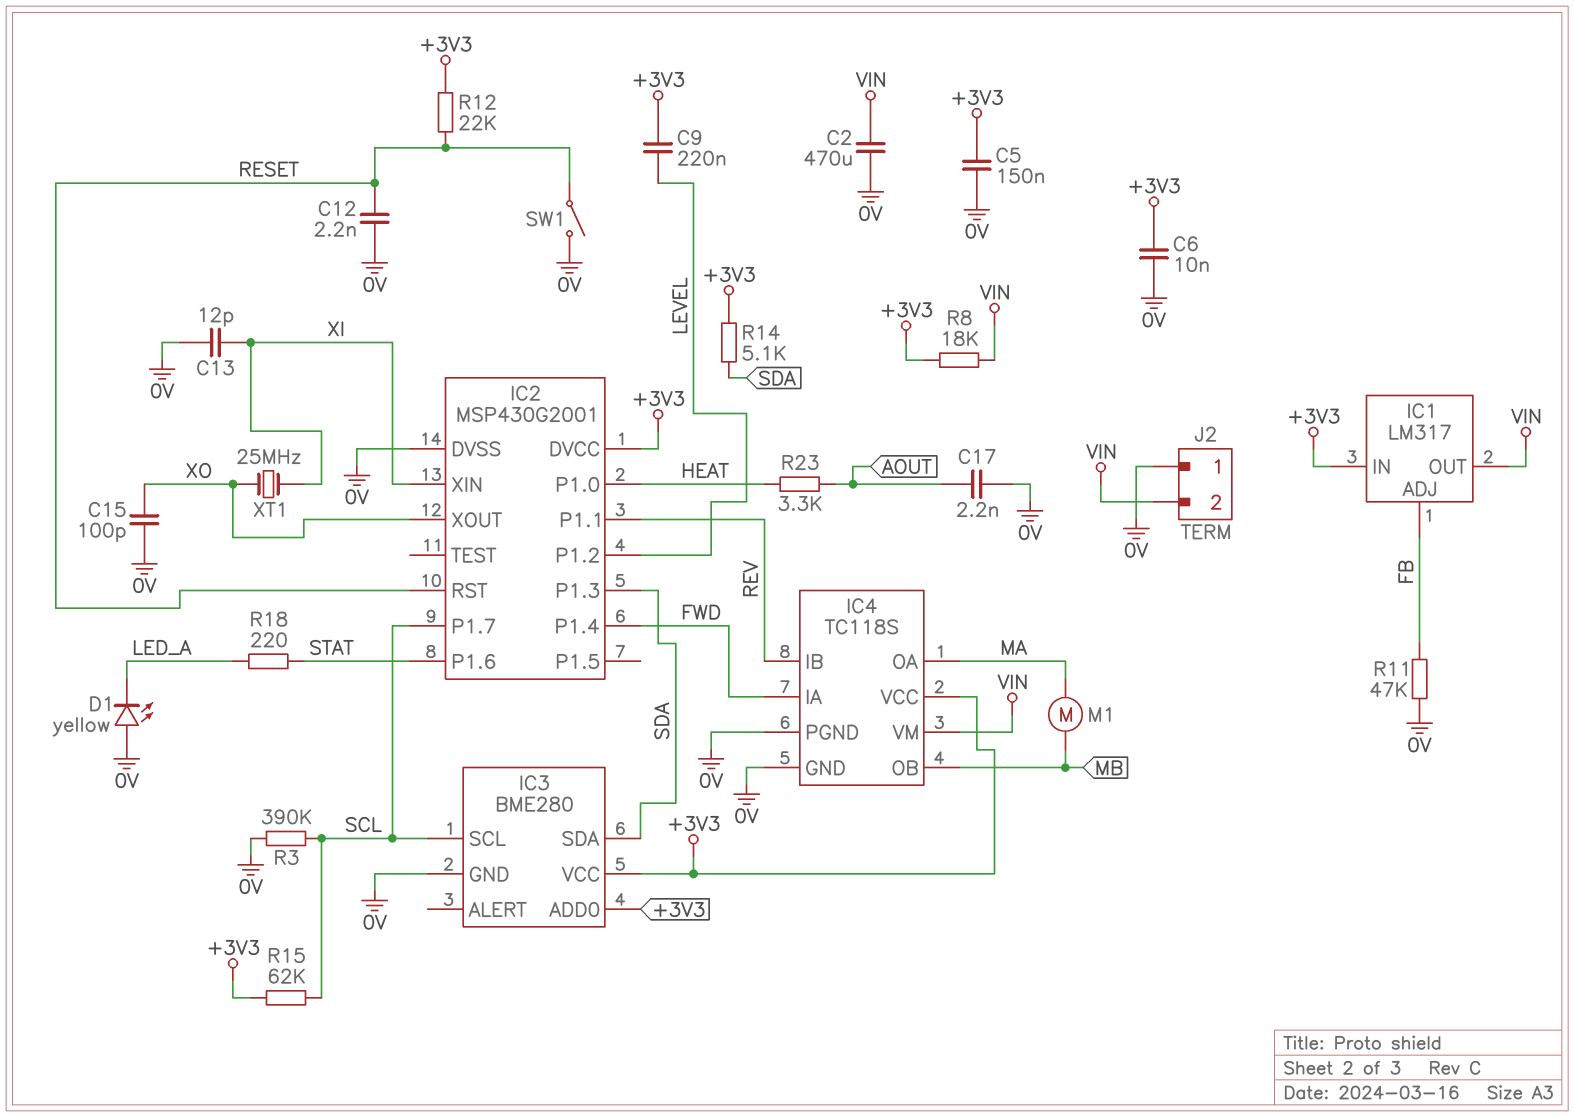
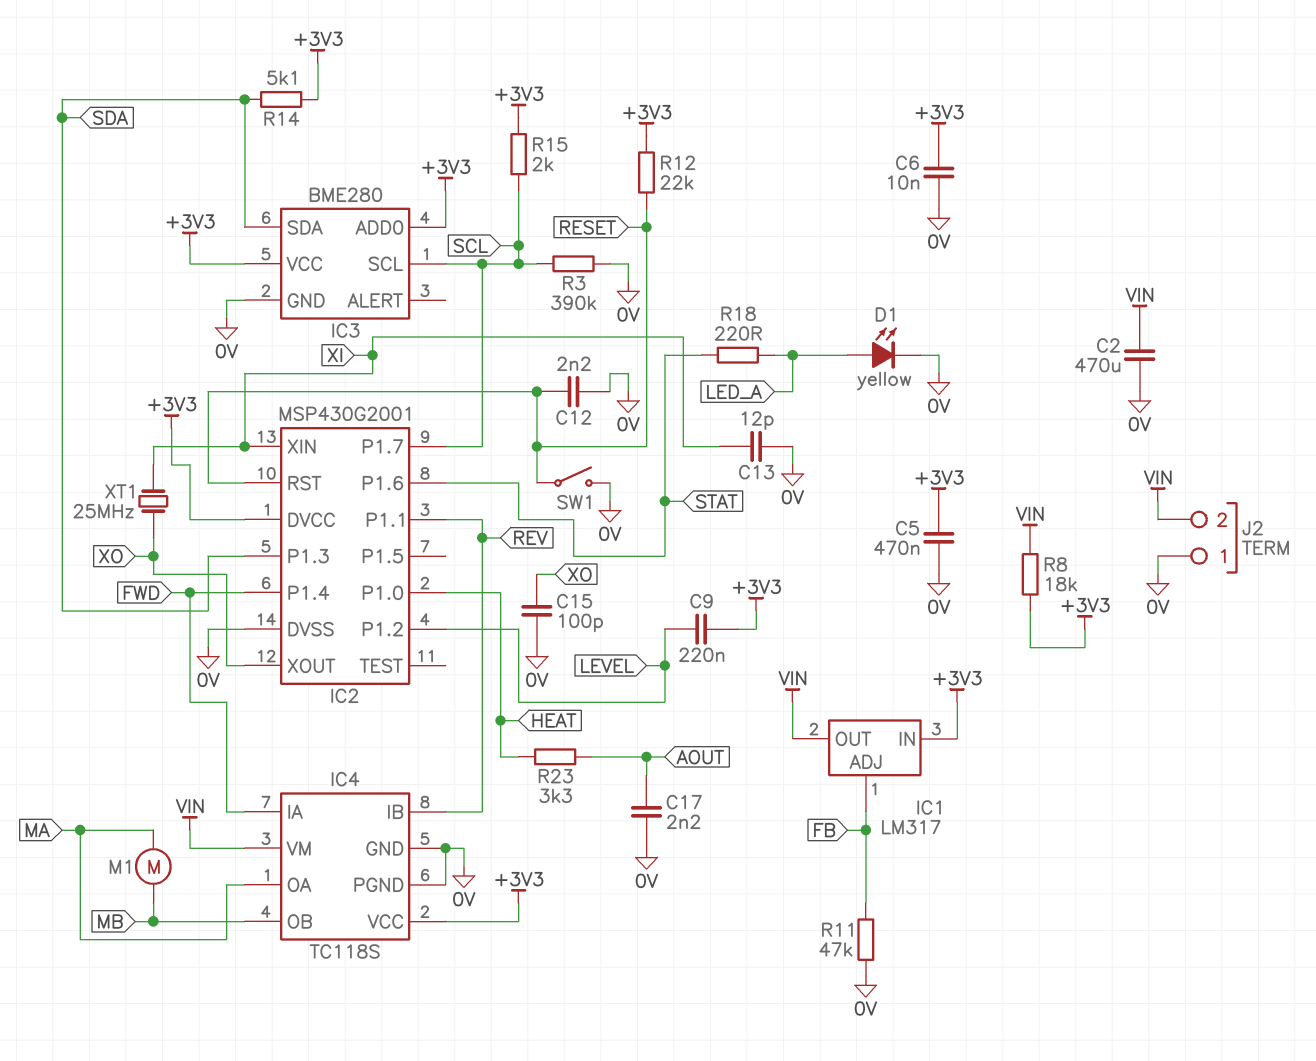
C5: 150nF (+3V3, 0V) -> 470nF (+3V3, 0V)
D1: LED yellow (A 0V, K LED_A) -> LED yellow (A LED_A, K 0V)
R15: 62k (+3V3, SCL) -> 2k (+3V3, SCL)

